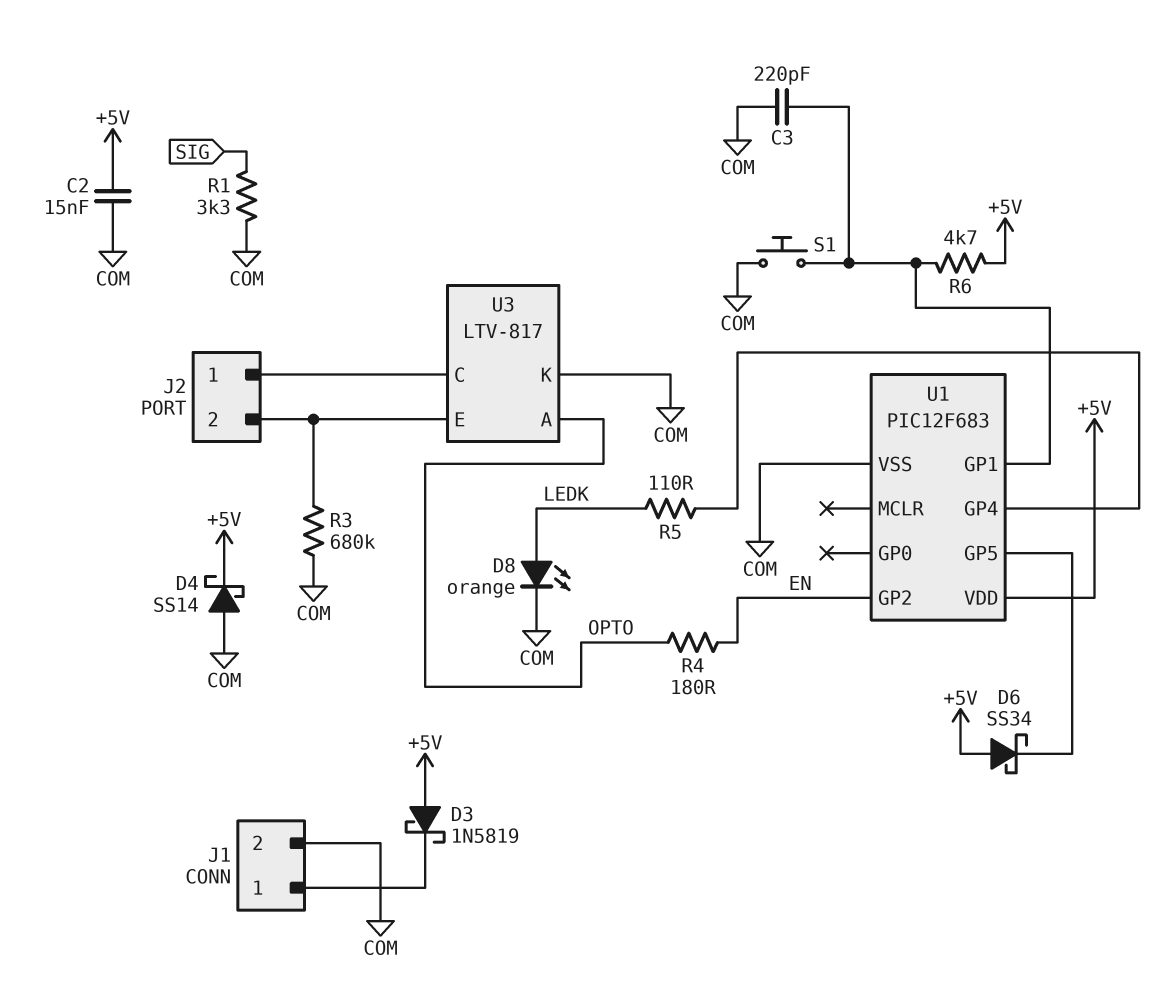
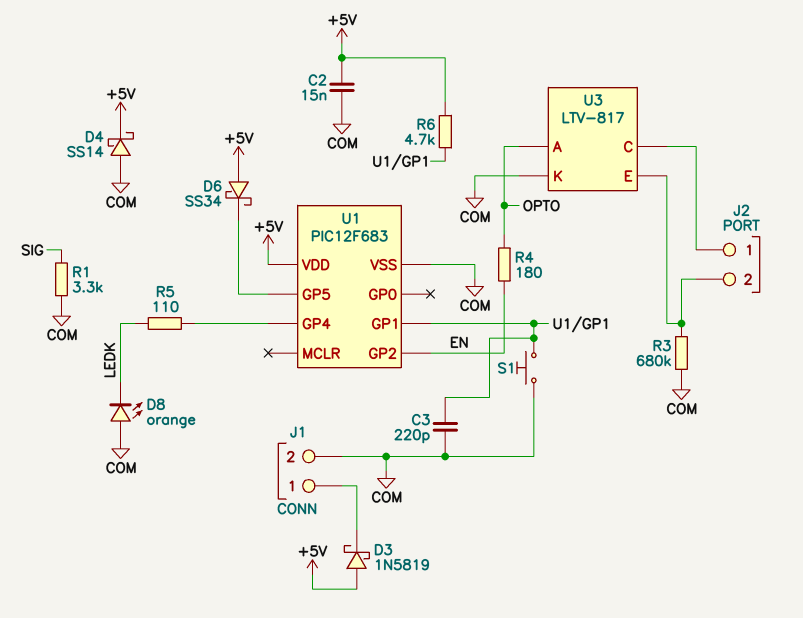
D8: LED orange (A LEDK, K COM) -> LED orange (A COM, K LEDK)

